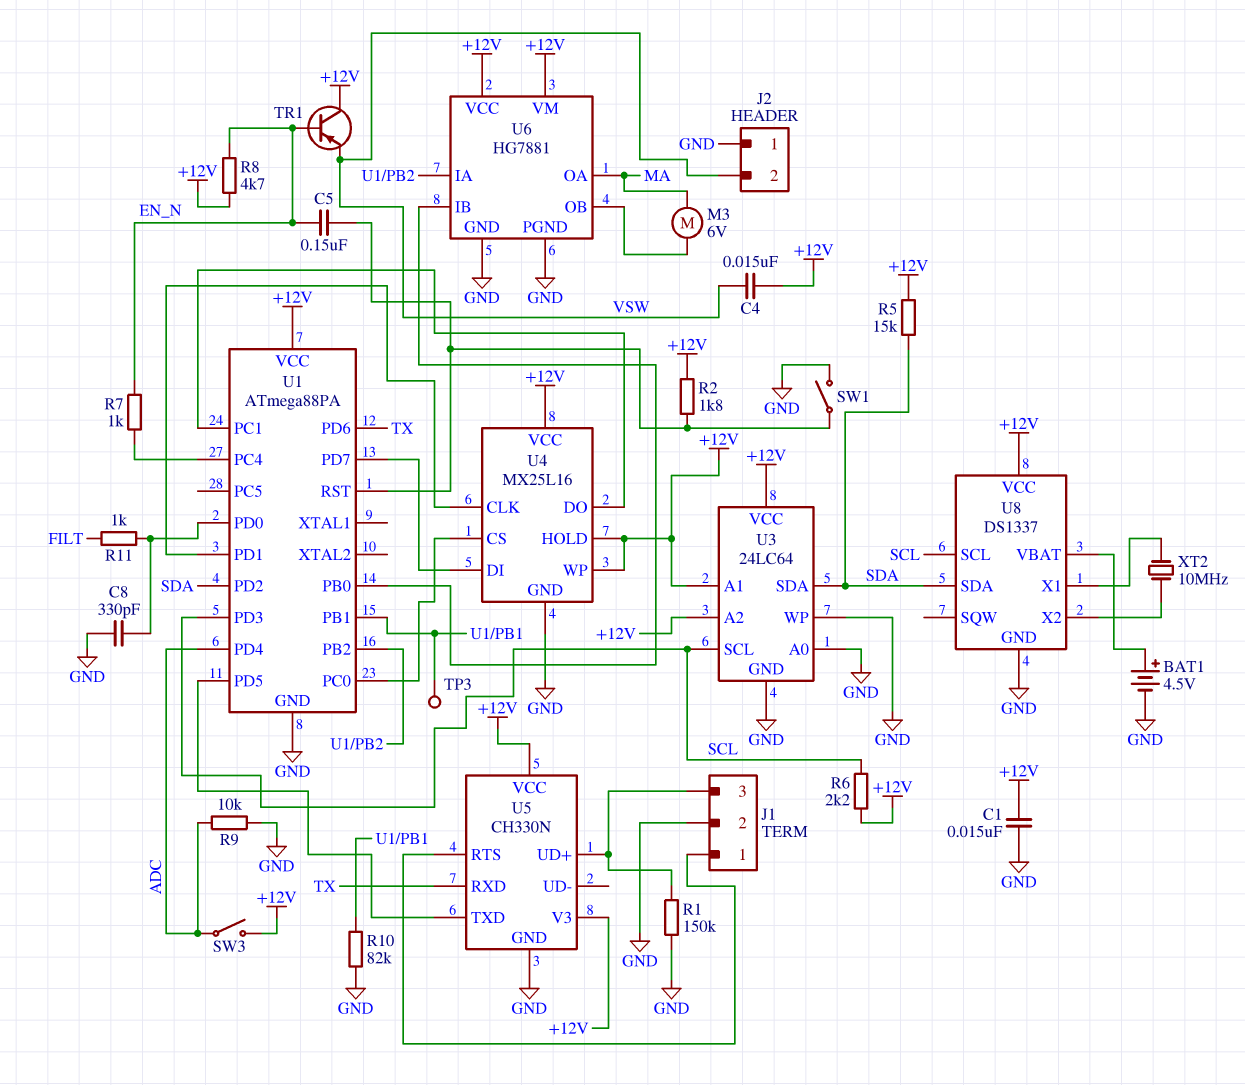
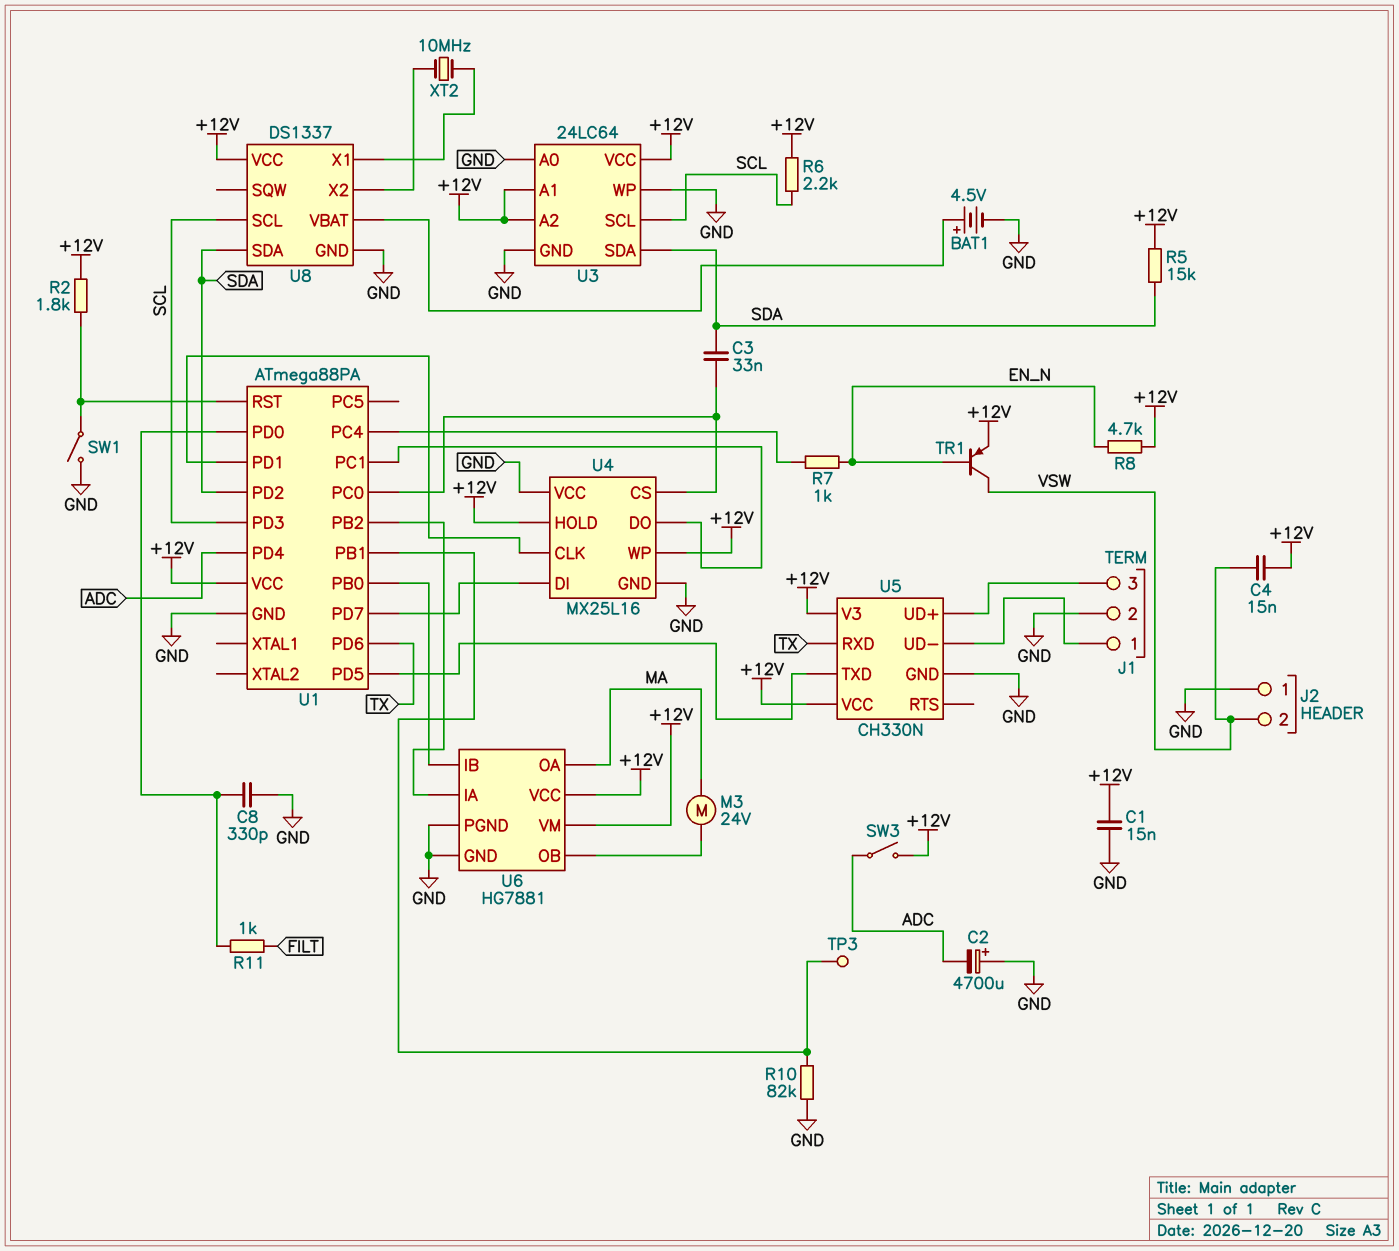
C2: none -> 4700uF (plus GND, minus ADC)
C3: none -> 33nF (SDA, U1/PC0)
C5: 150nF (EN_N, U1/RST) -> none
M3: motor 6V (MA, U6/OB) -> motor 24V (MA, U6/OB)
R1: 150k (GND, J1/3) -> none
R9: 10k (ADC, GND) -> none
TR1: PNP (B EN_N, C +12V, E VSW) -> PNP (B EN_N, C VSW, E +12V)
U4 pin VCC: +12V -> GND
U5 pin RTS: J1/1 -> none
U5 pin UD-: none -> J1/1

